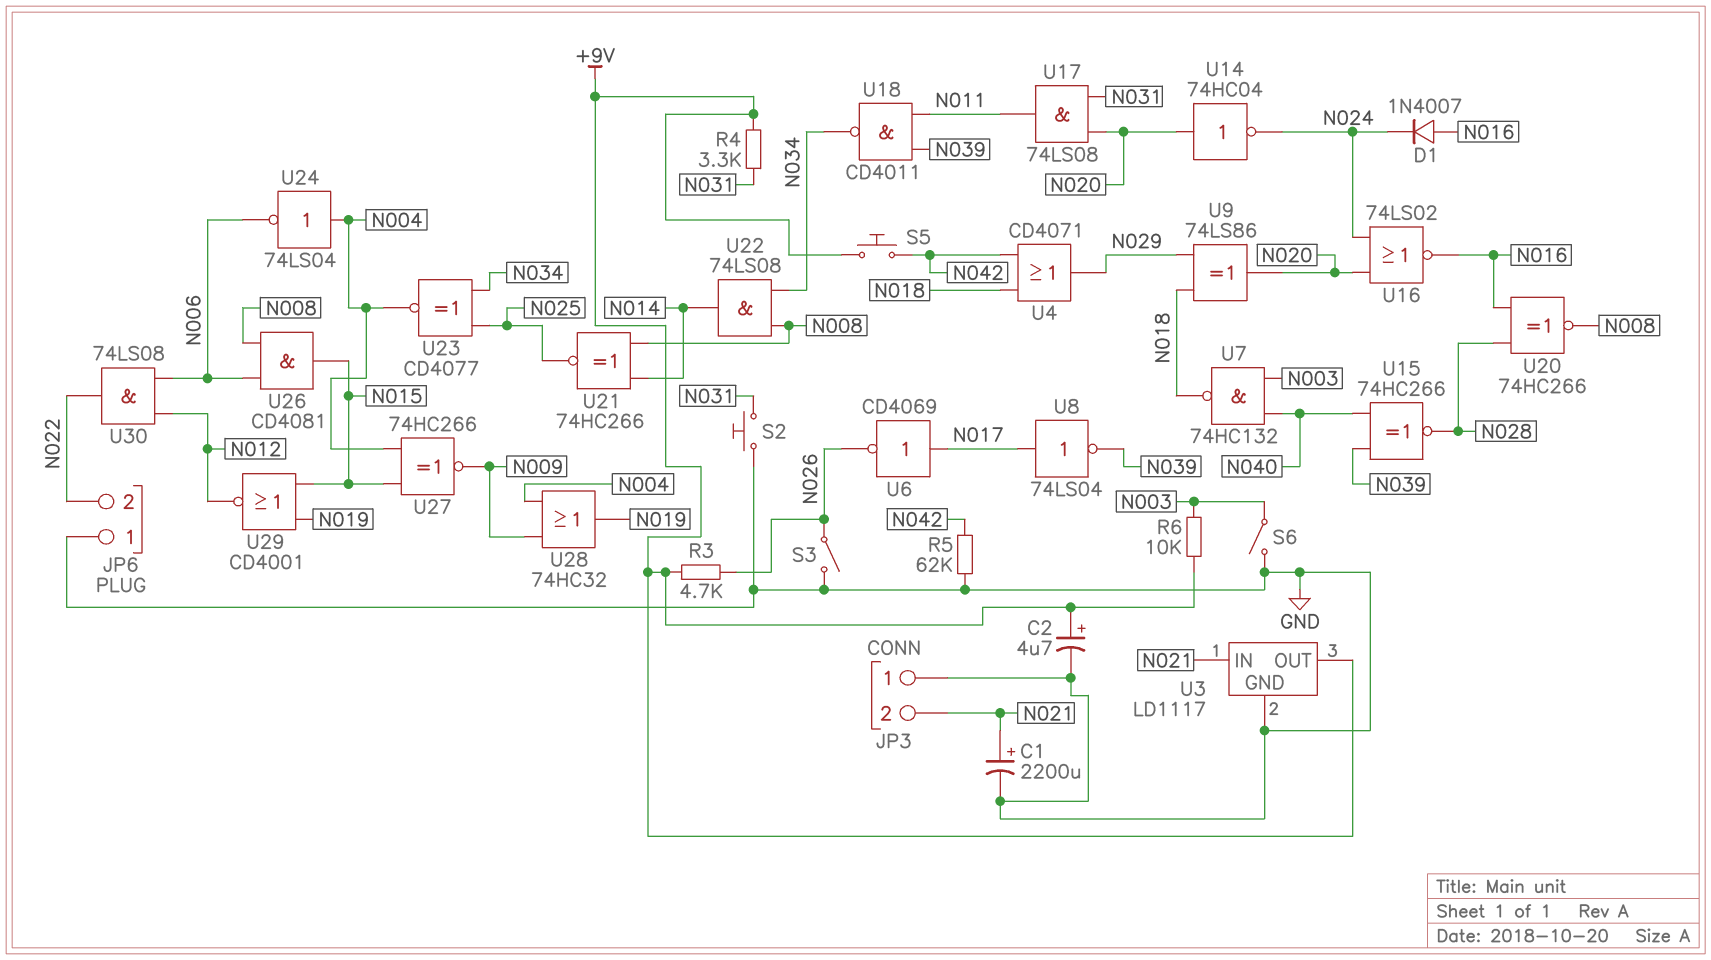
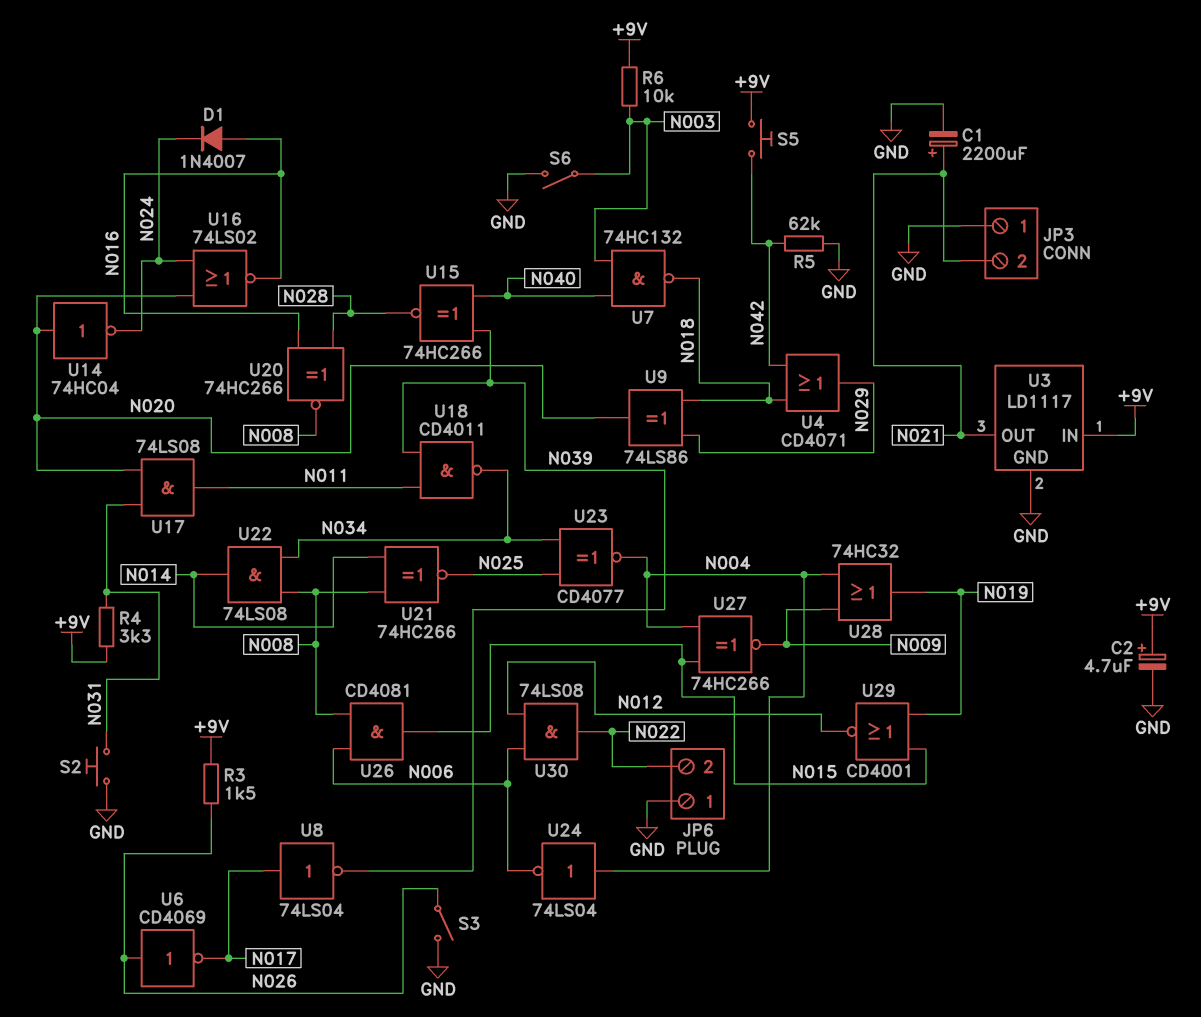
R3: 4.7k (+9V, N026) -> 1.5k (+9V, N026)
U3 pin IN: N021 -> +9V
U3 pin OUT: +9V -> N021
U6: NOT CD4069 (in N017, out N026) -> NOT CD4069 (in N026, out N017)

